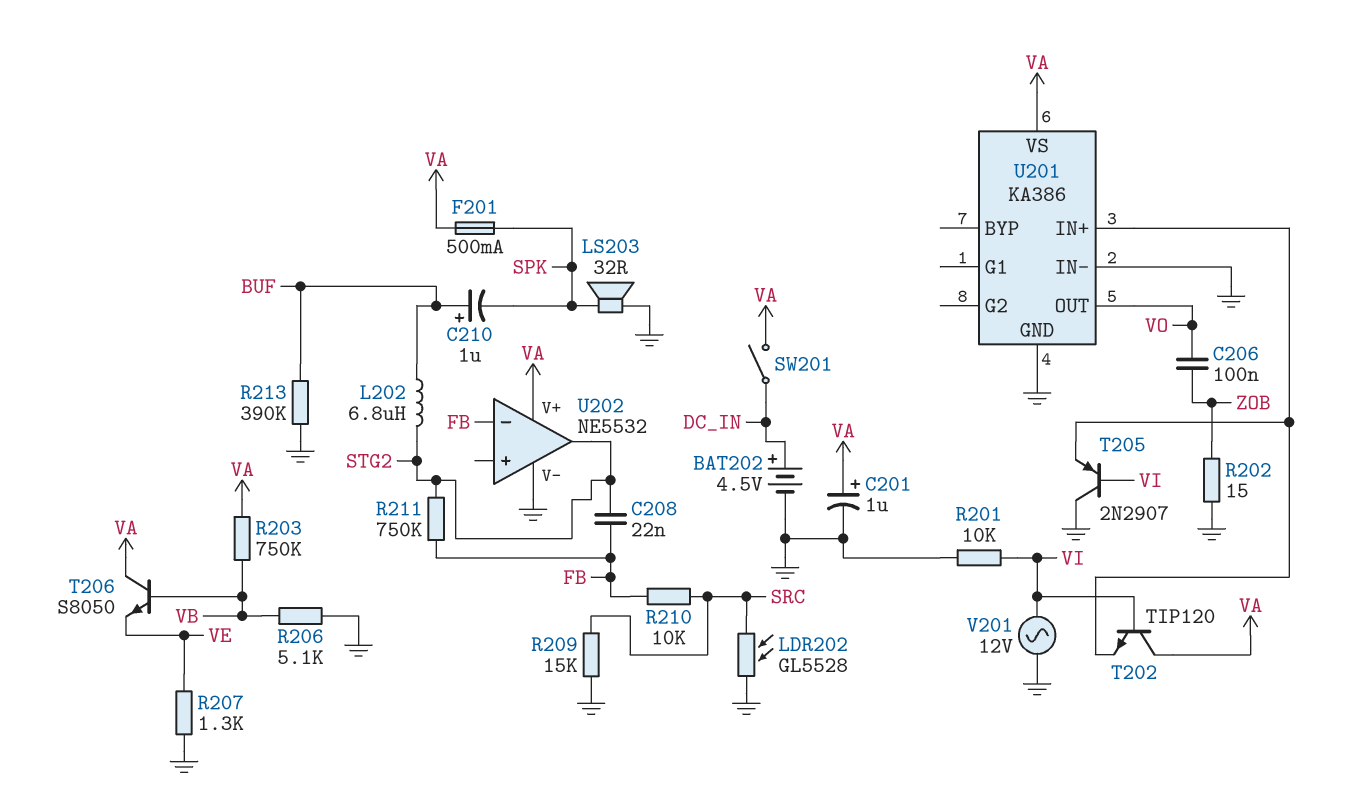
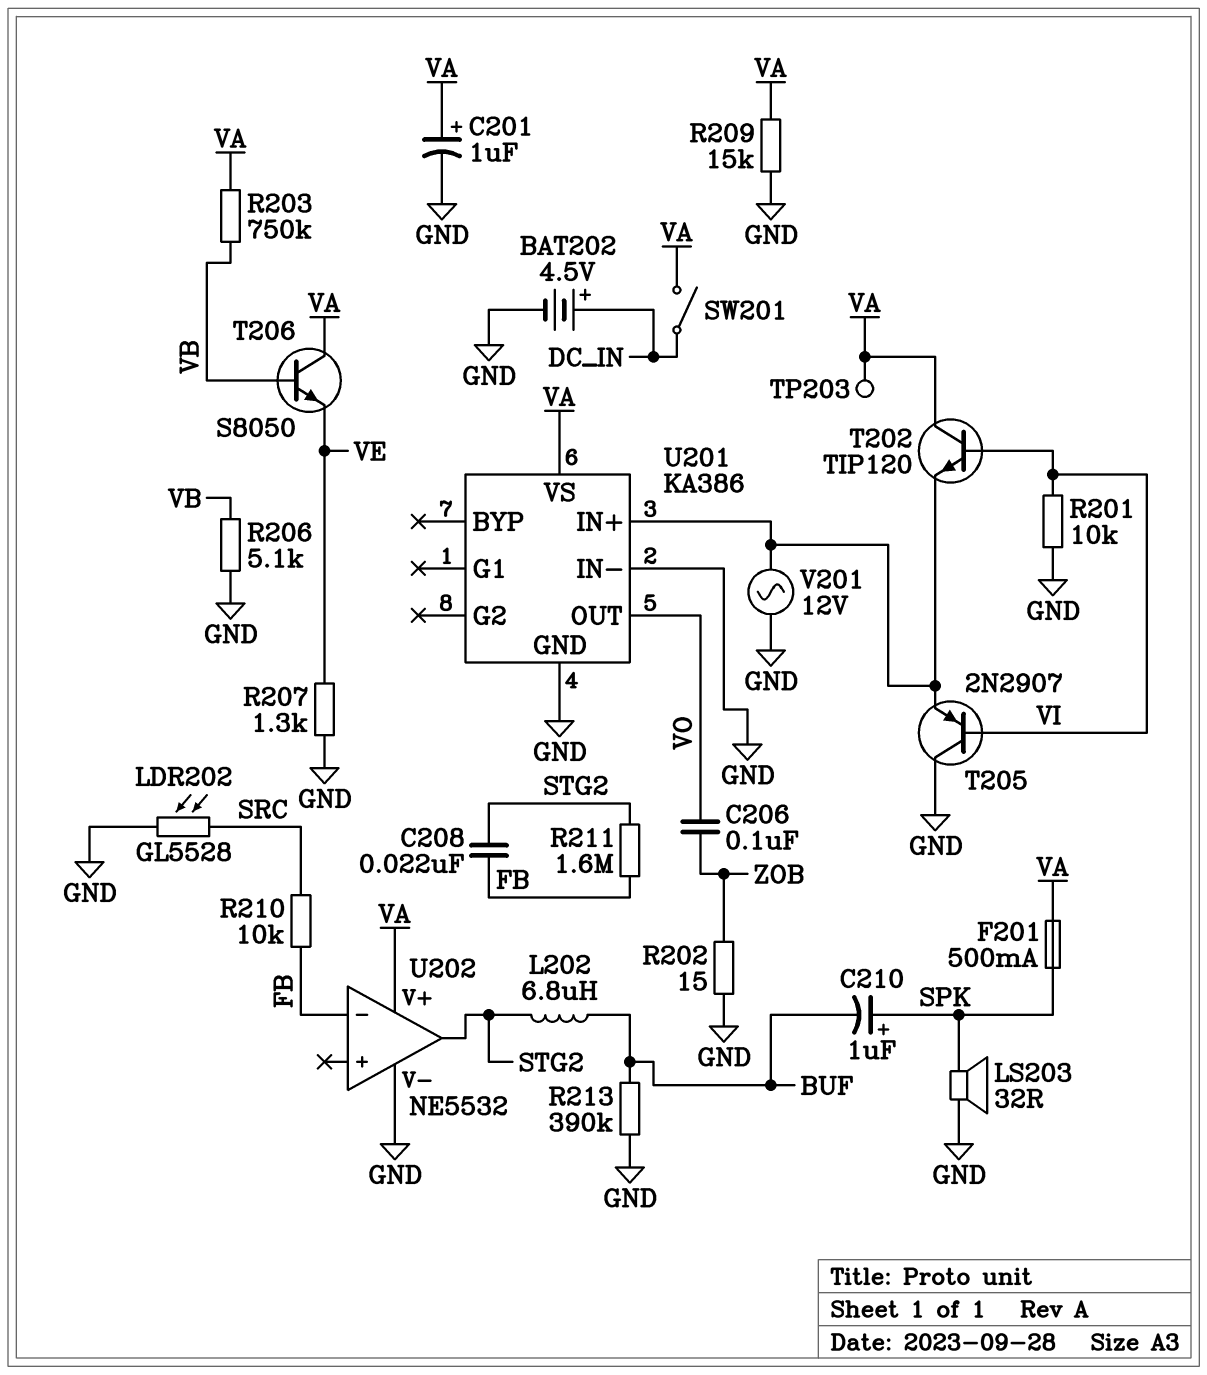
C210: 1uF (plus BUF, minus SPK) -> 1uF (plus SPK, minus BUF)
R209: 15k (GND, SRC) -> 15k (GND, VA)
R211: 750k (FB, STG2) -> 1.6M (FB, STG2)
TP203: none -> test point (VA)
V201: AC 12V (GND, VI) -> AC 12V (GND, U201/IN+)

